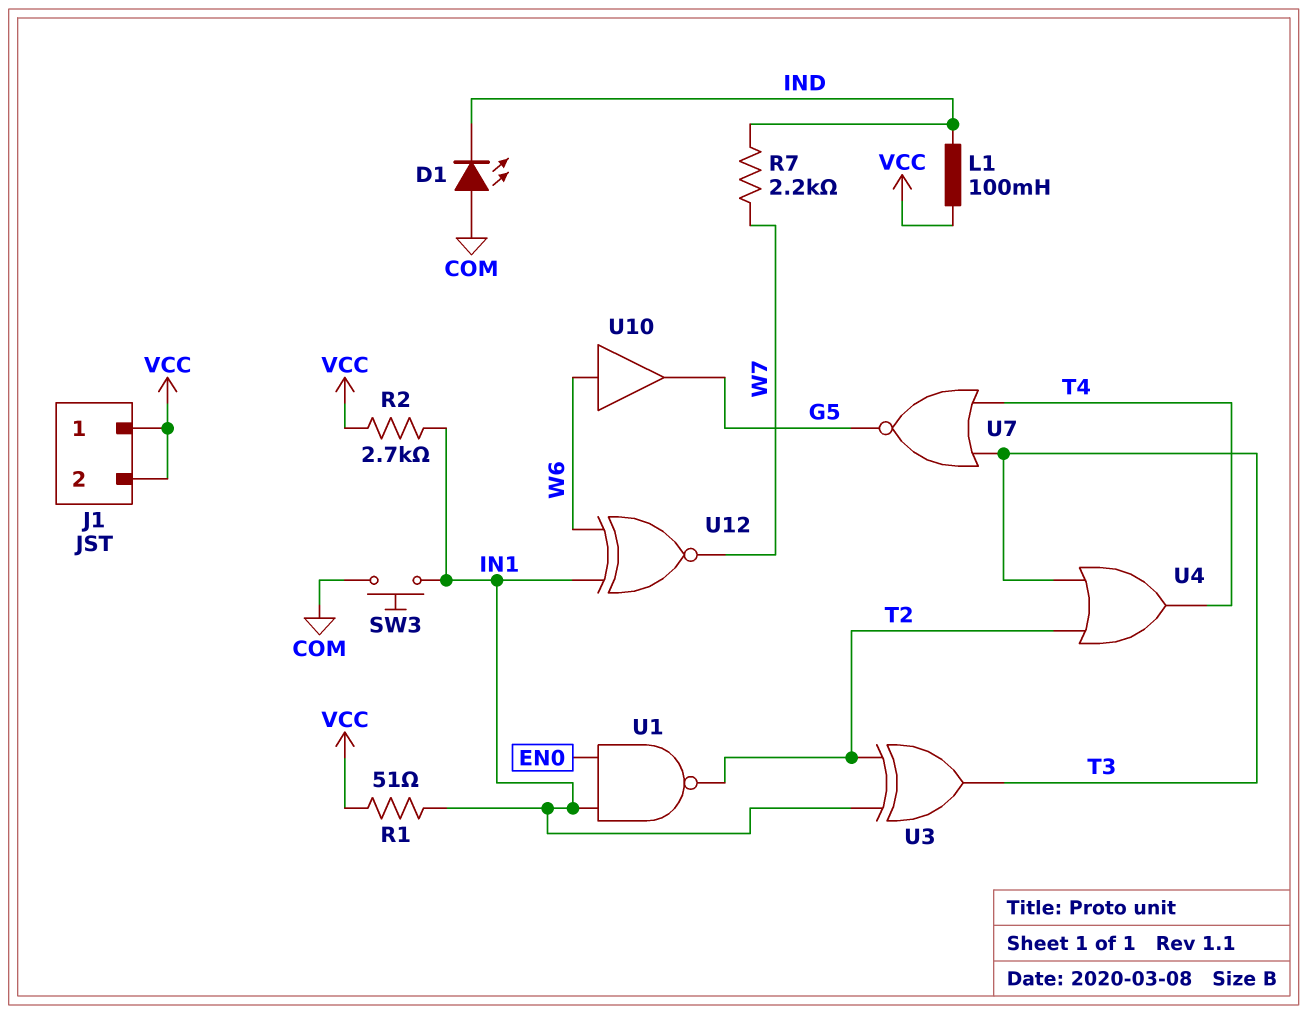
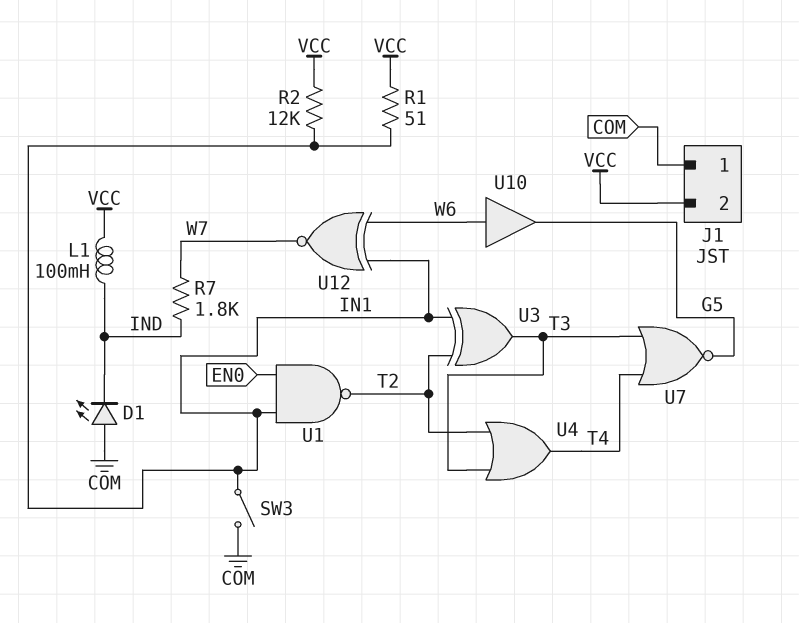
J1 pin 1: VCC -> COM
R2: 2.7k (IN1, VCC) -> 12k (IN1, VCC)
R7: 2.2k (IND, W7) -> 1.8k (IND, W7)
SW3: button (COM, IN1) -> switch (COM, IN1)

